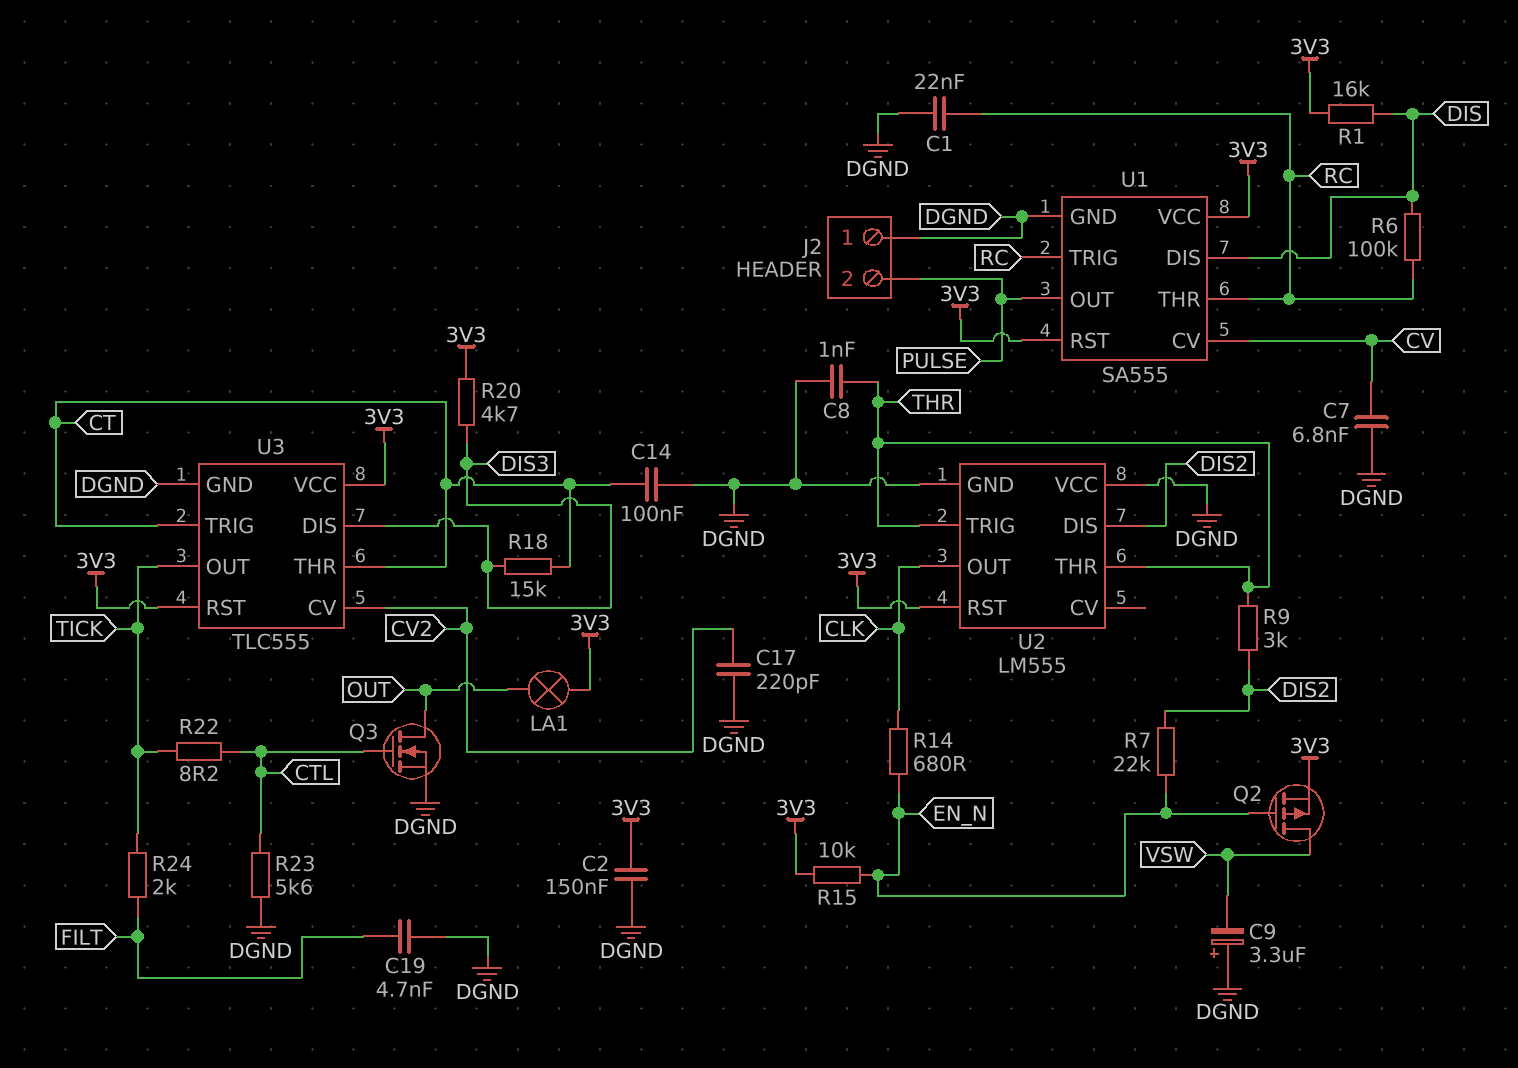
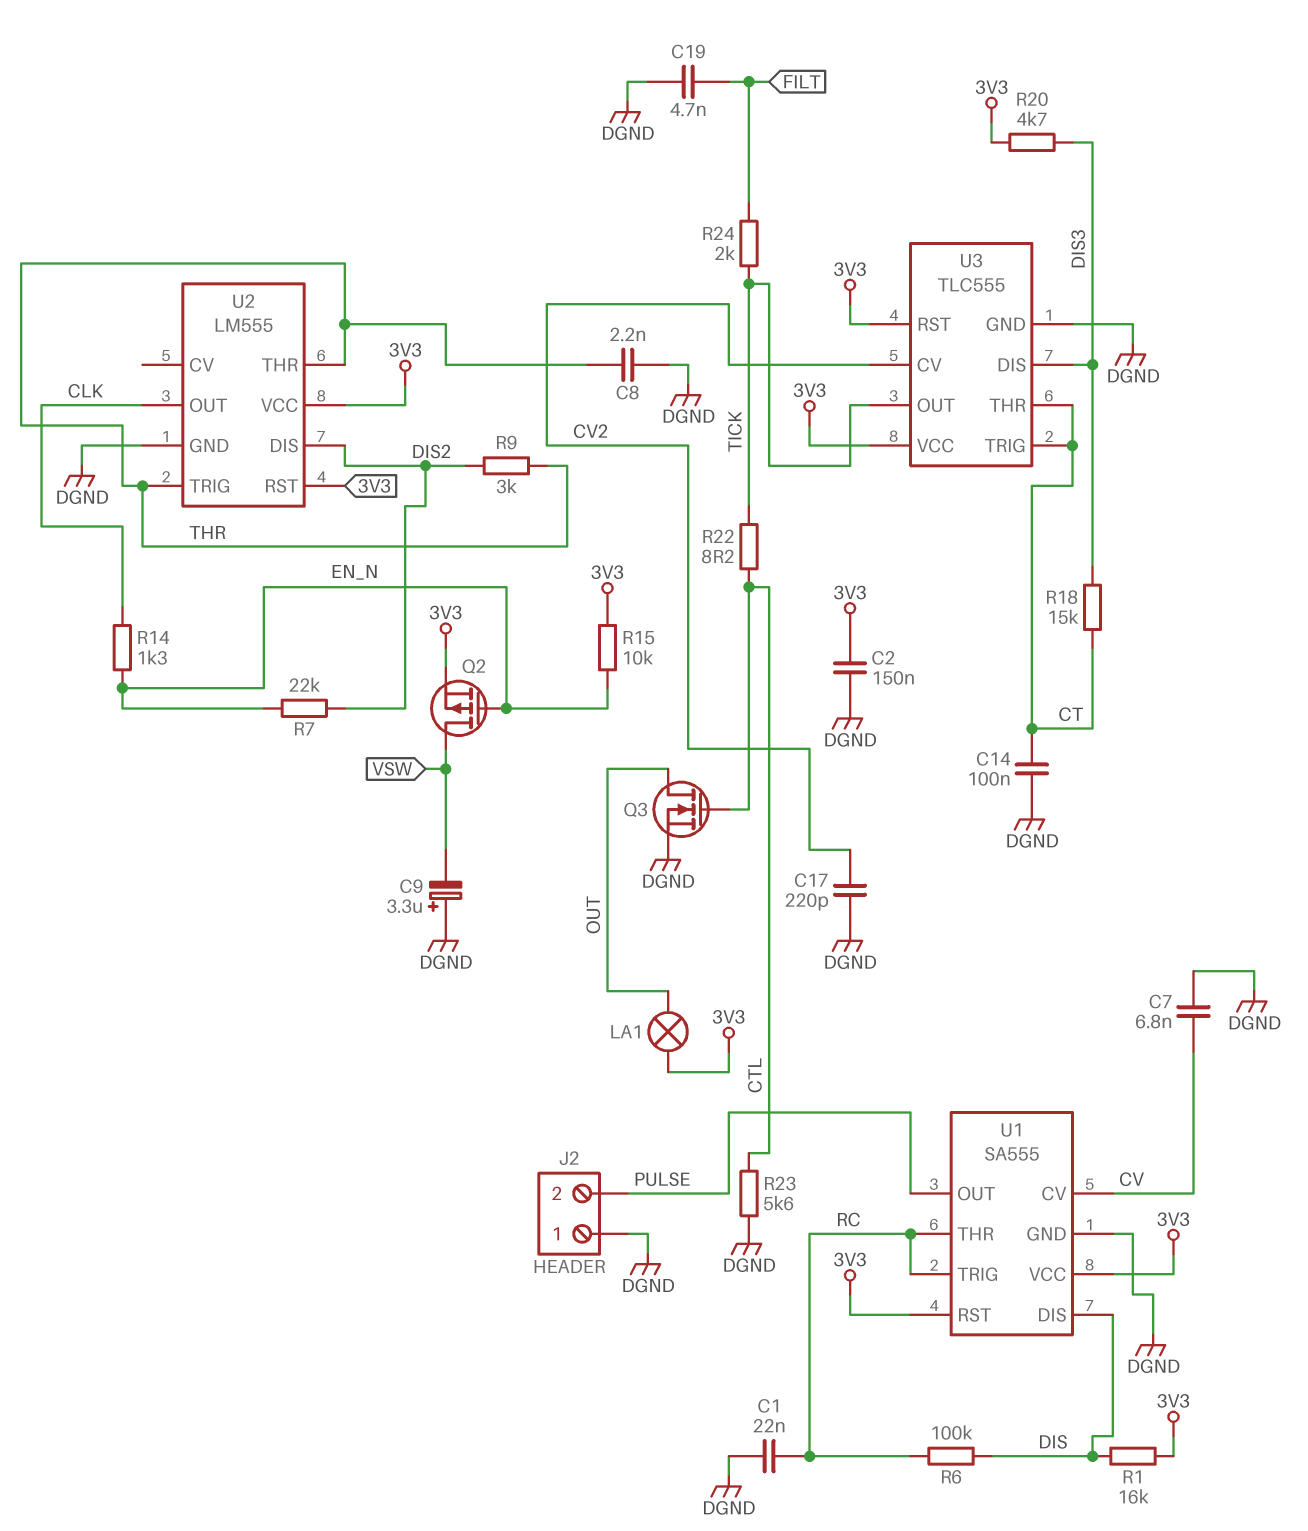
C8: 1nF (DGND, THR) -> 2.2nF (DGND, THR)
R14: 680 (CLK, EN_N) -> 1.3k (CLK, EN_N)
U2 pin VCC: DGND -> 3V3

